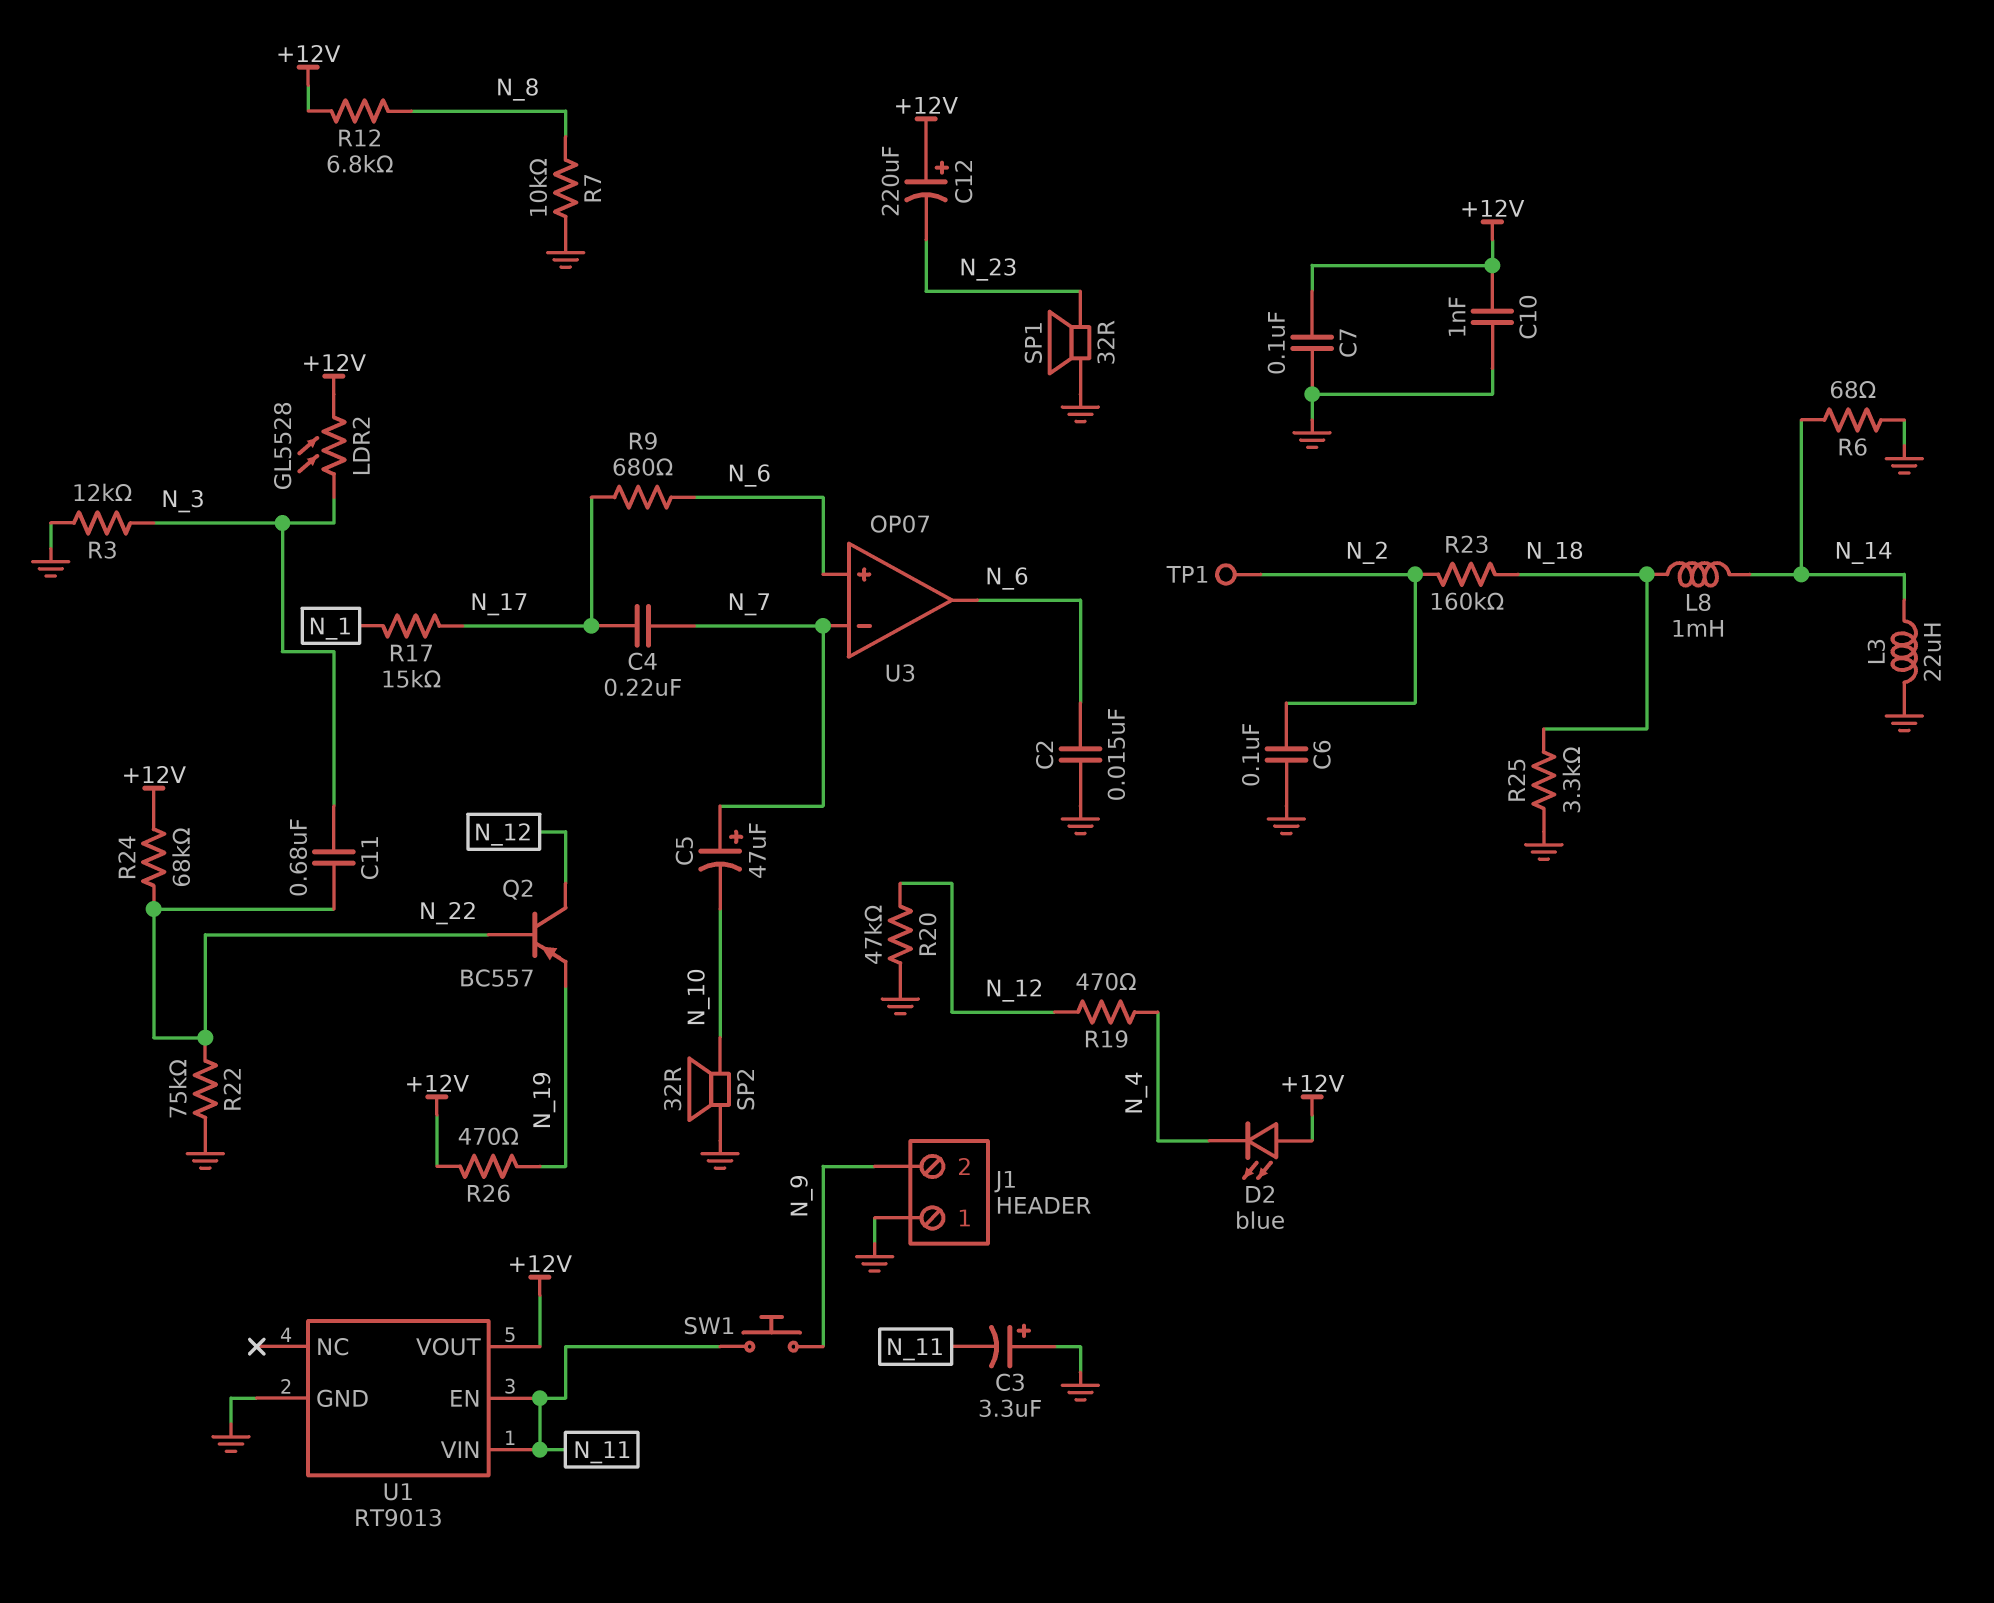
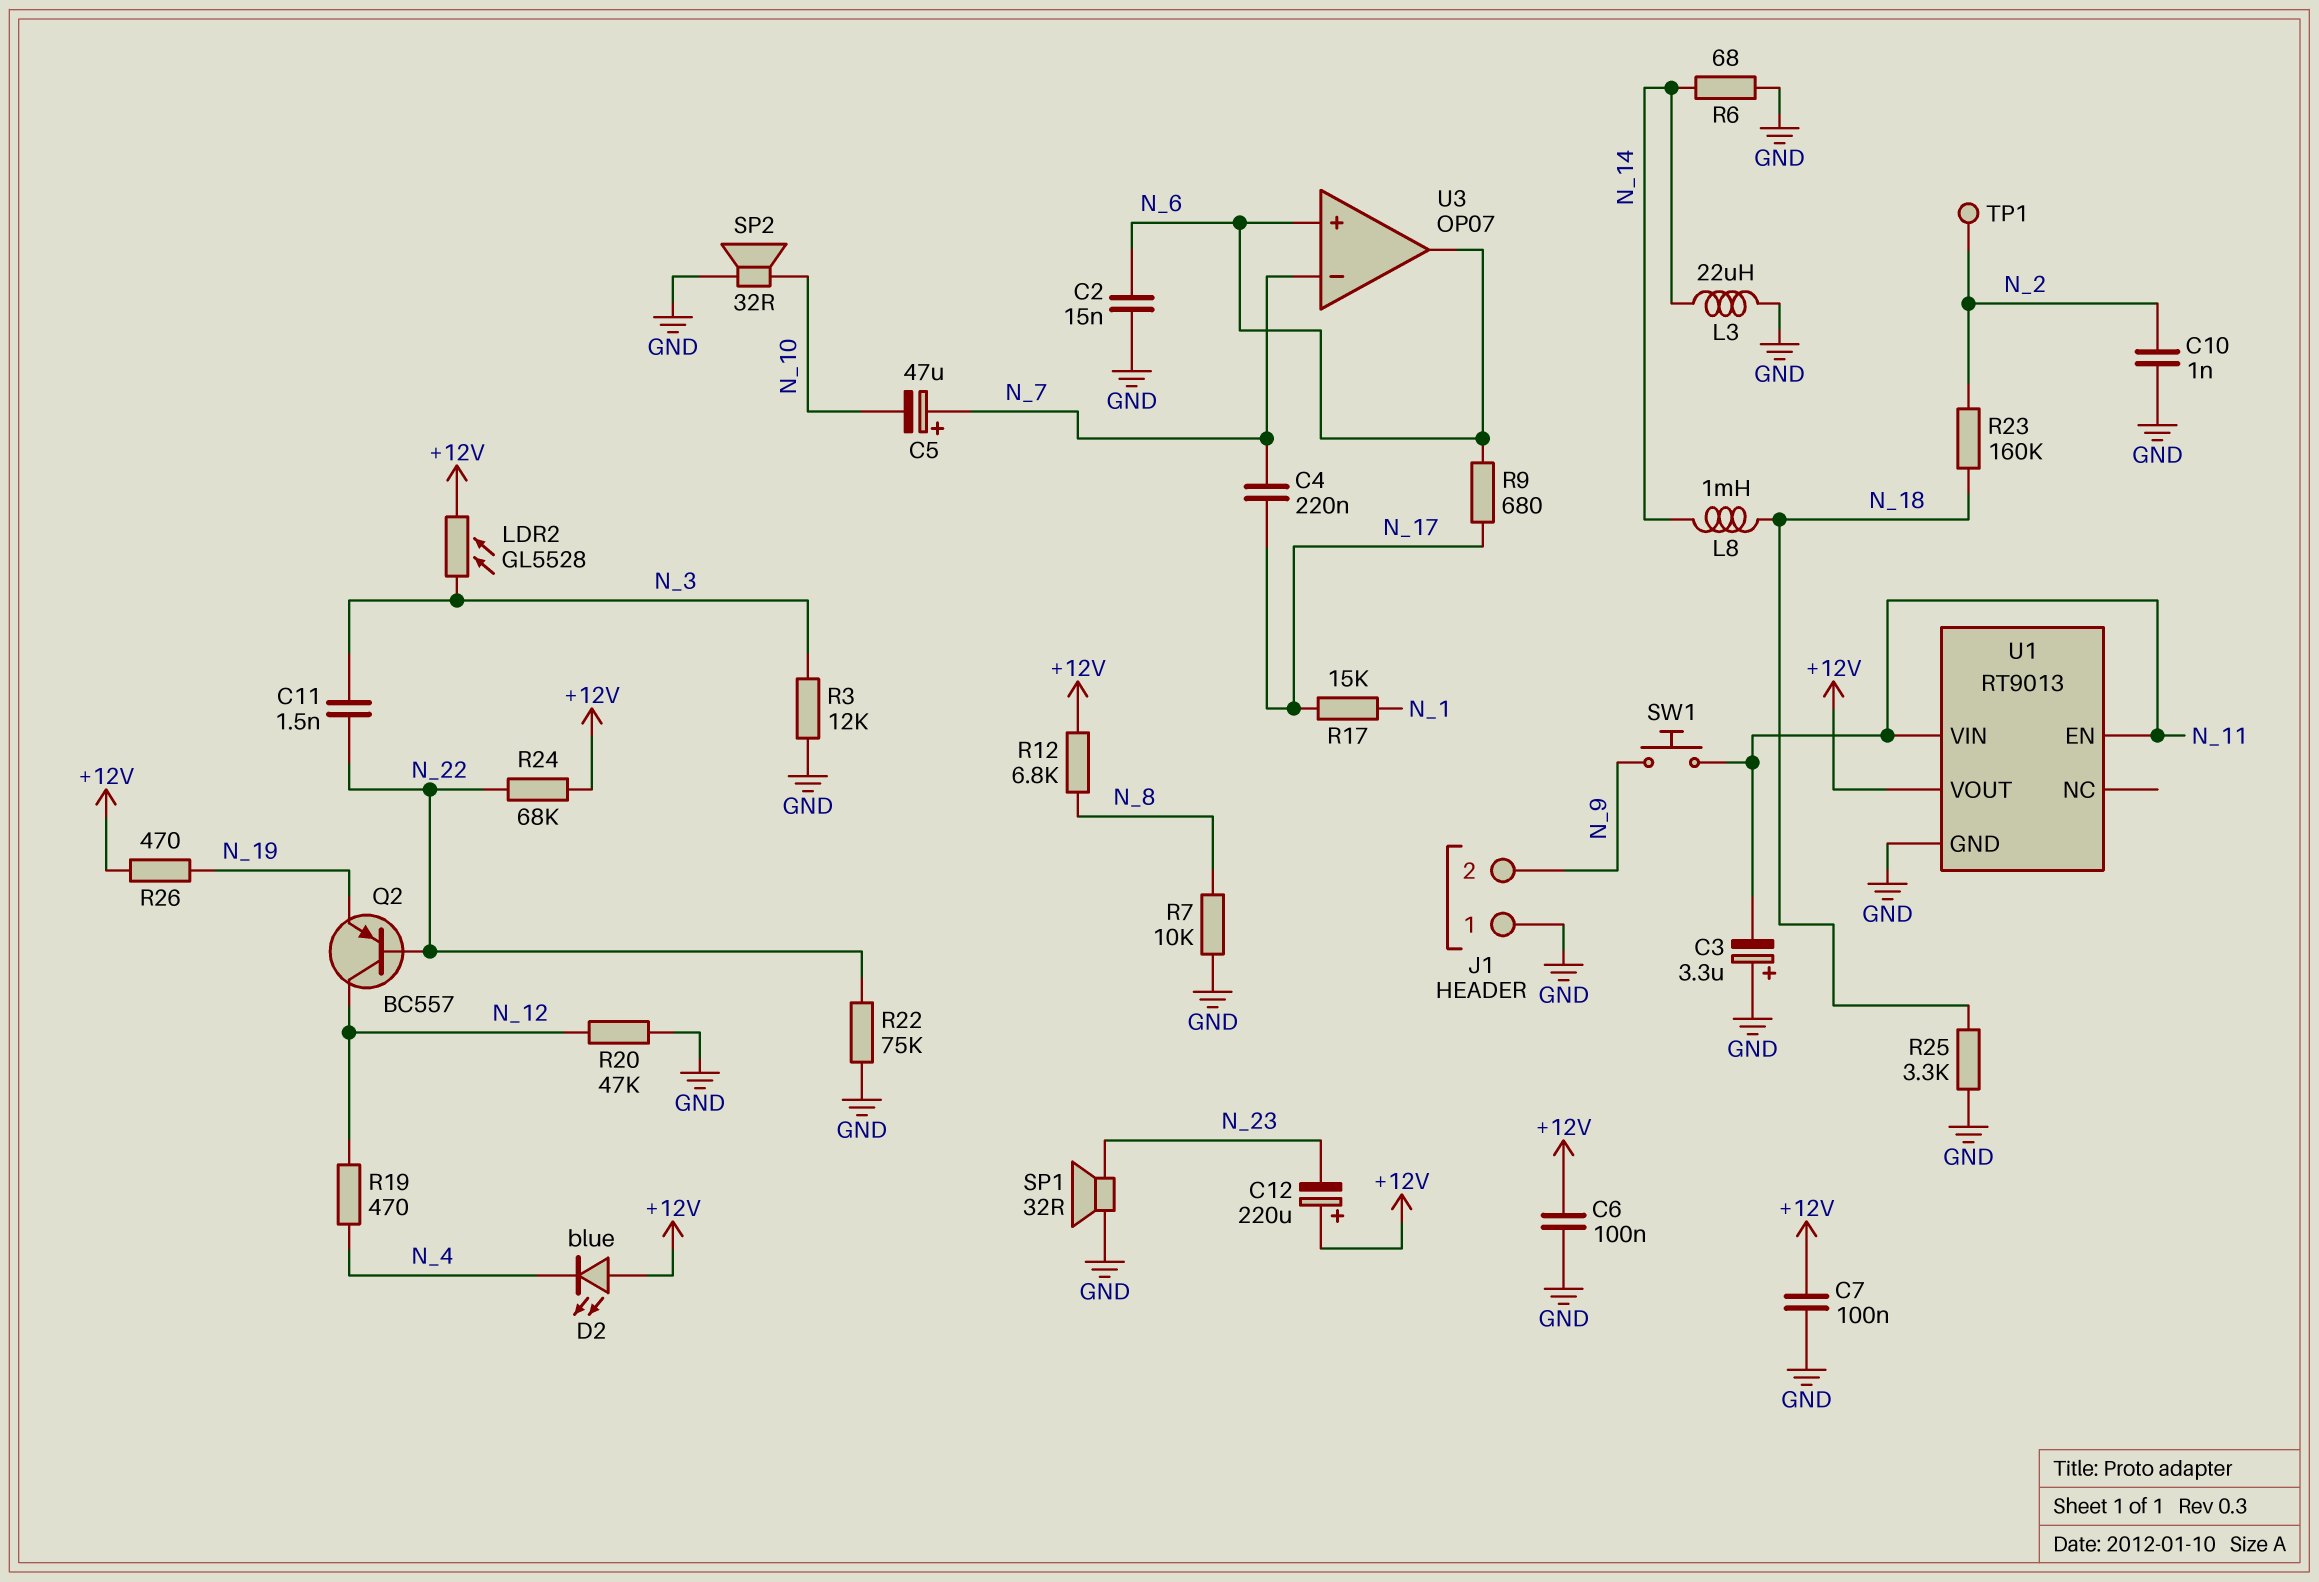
C6: 100nF (GND, N_2) -> 100nF (+12V, GND)
C10: 1nF (+12V, GND) -> 1nF (GND, N_2)
C11: 680nF (N_3, N_22) -> 1.5nF (N_3, N_22)

